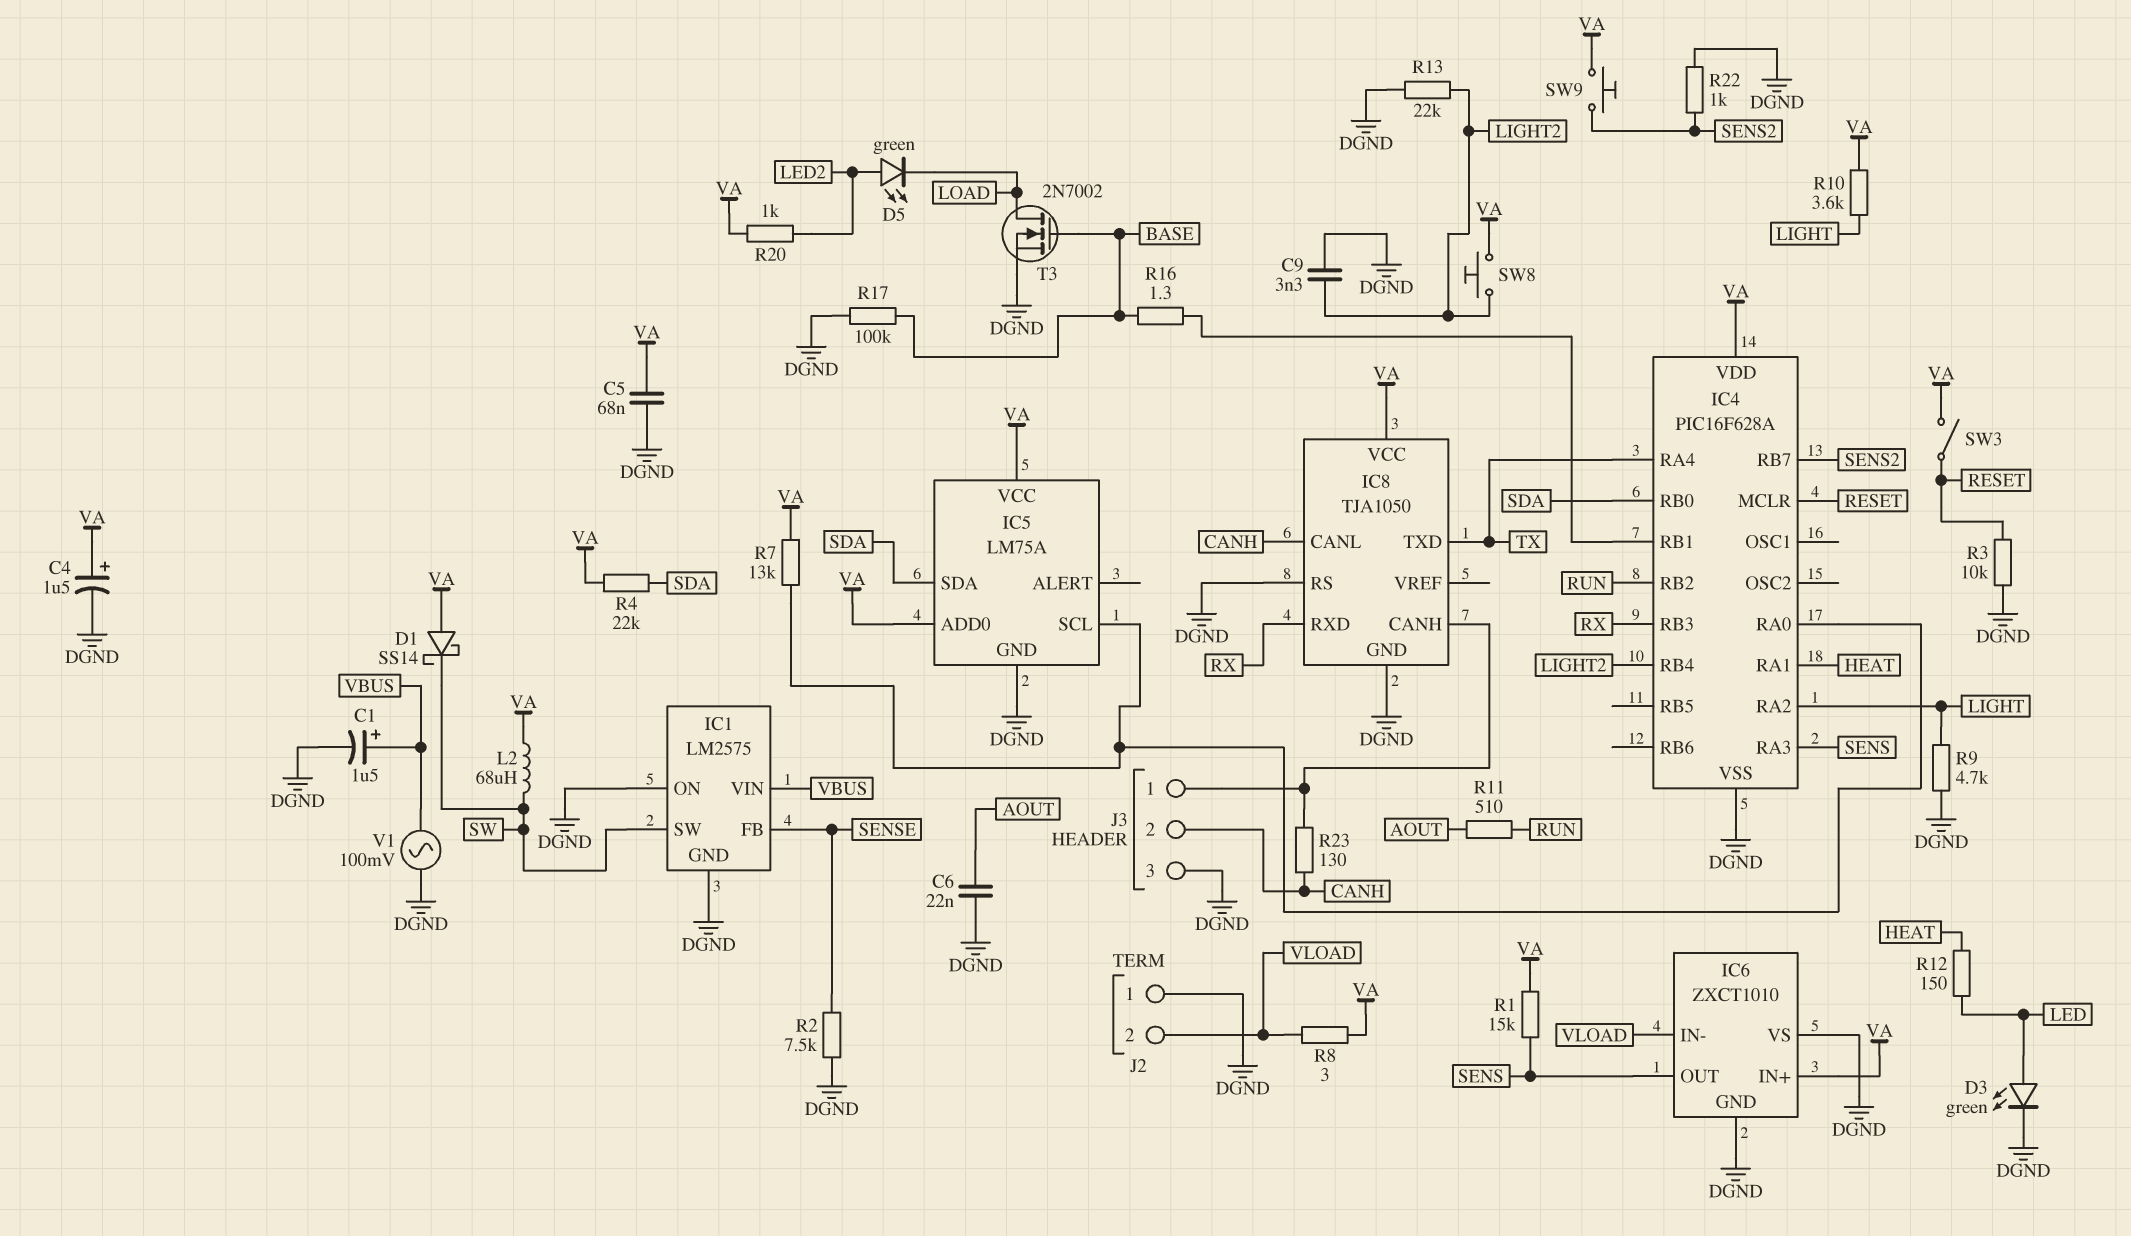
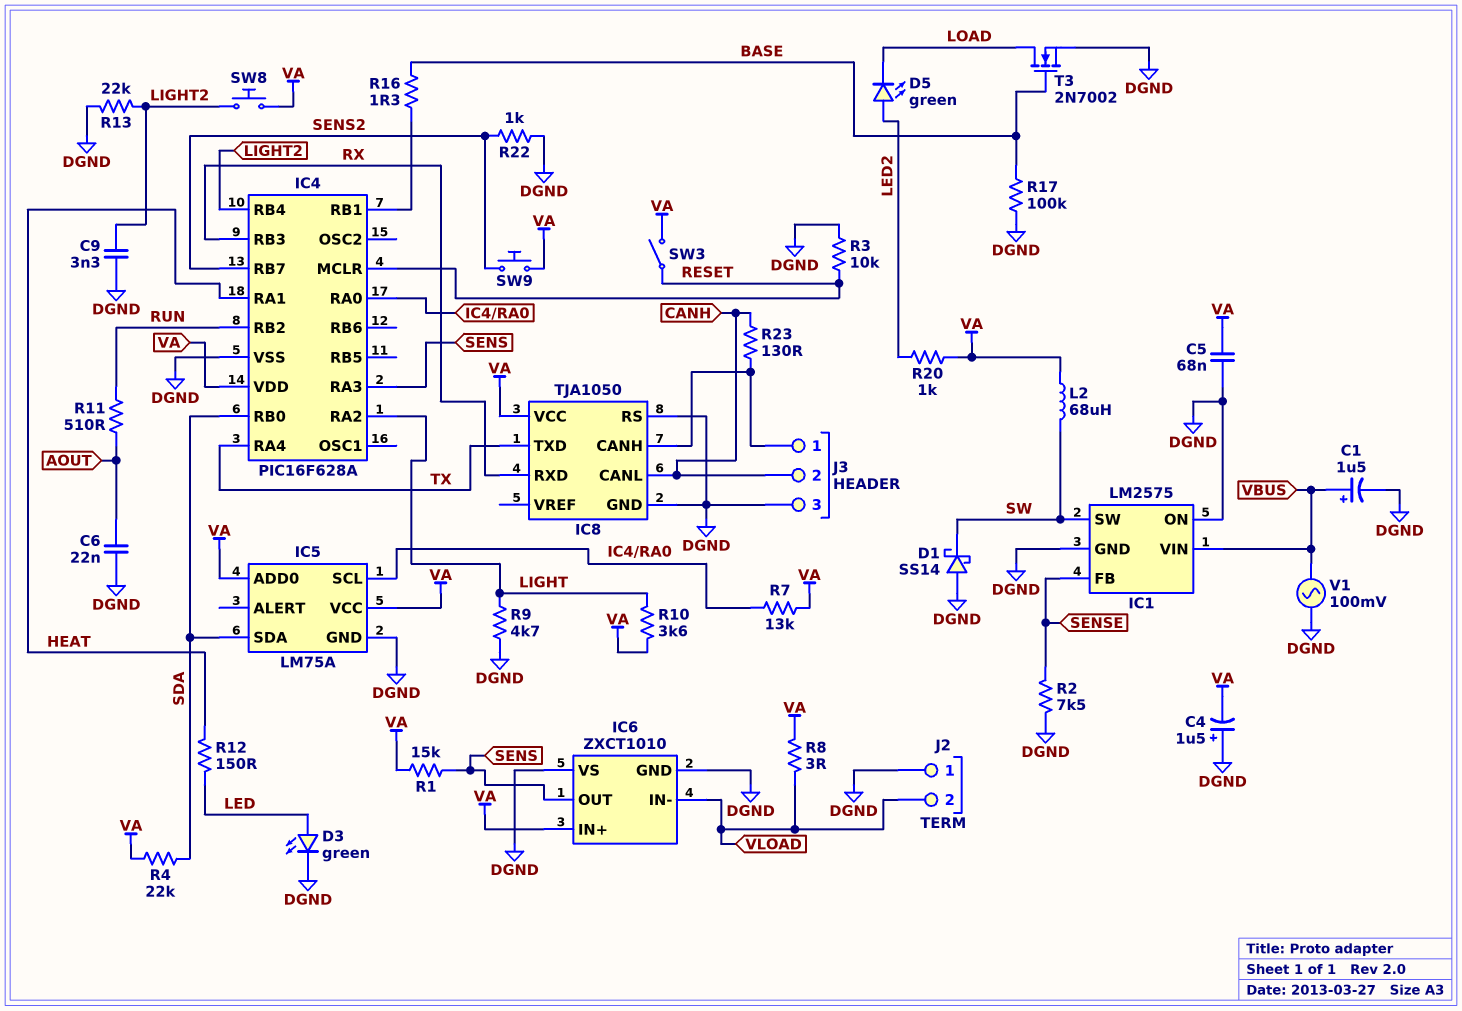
C4: 1.5uF (plus VA, minus DGND) -> 1.5uF (plus DGND, minus VA)
D1: schottky SS14 (A VA, K SW) -> schottky SS14 (A DGND, K SW)

